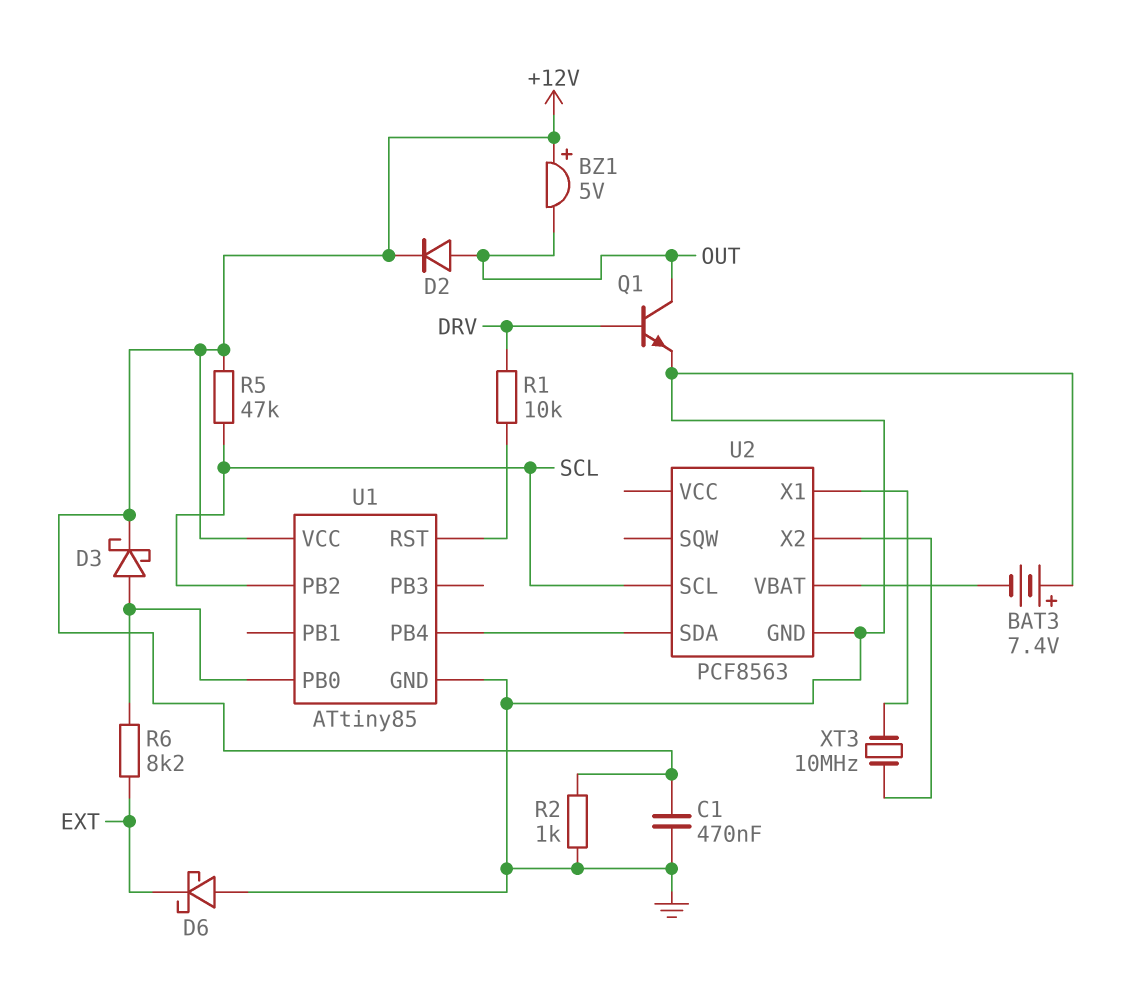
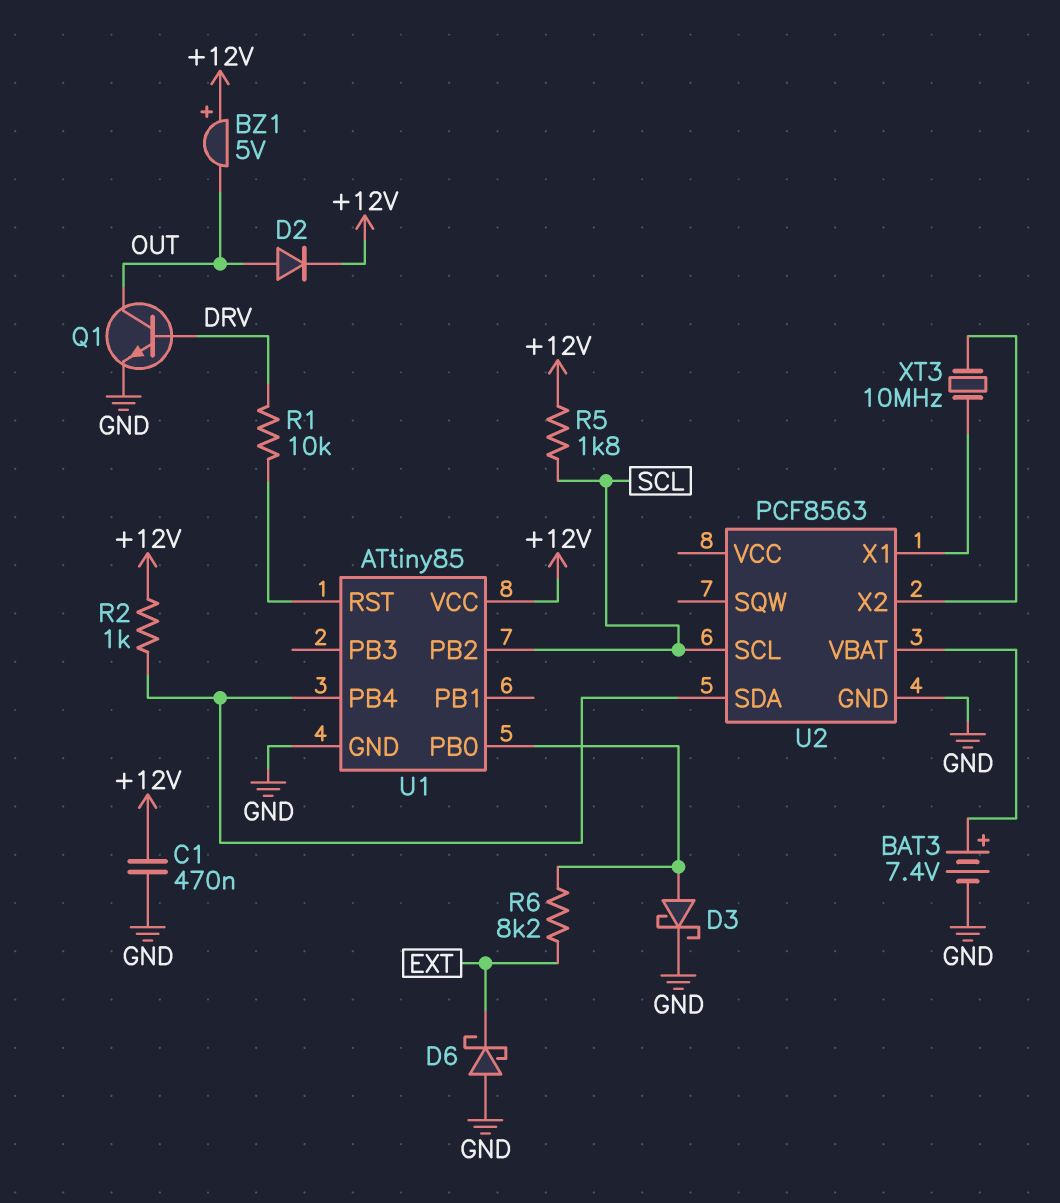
BAT3: 7.4V (plus GND, minus U2/VBAT) -> 7.4V (plus U2/VBAT, minus GND)
D3: schottky (A U1/PB0, K +12V) -> schottky (A U1/PB0, K GND)
R2: 1k (+12V, GND) -> 1k (+12V, U1/PB4)
R5: 47k (+12V, SCL) -> 1.8k (+12V, SCL)

